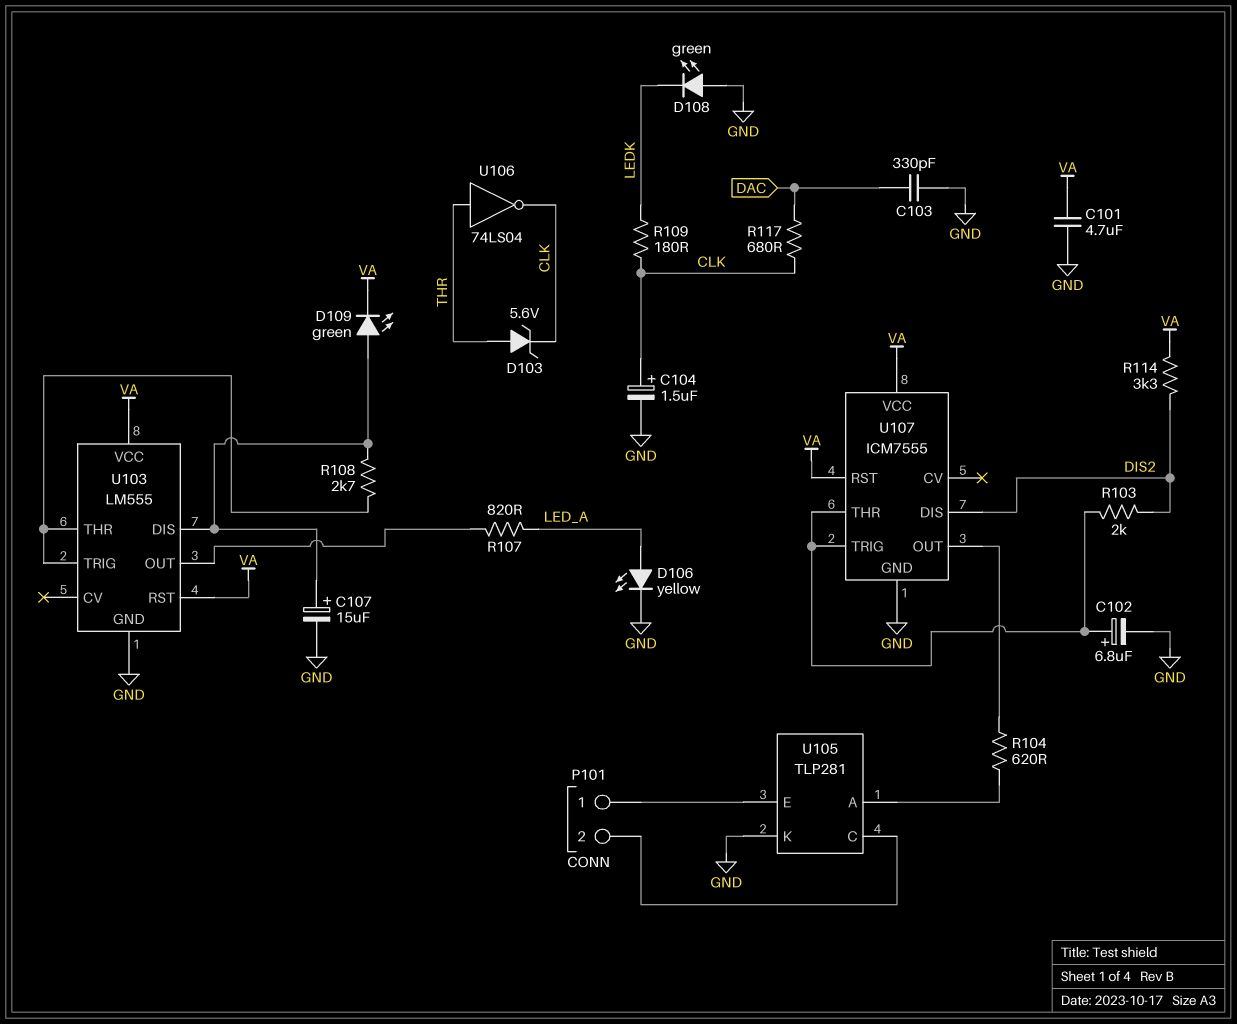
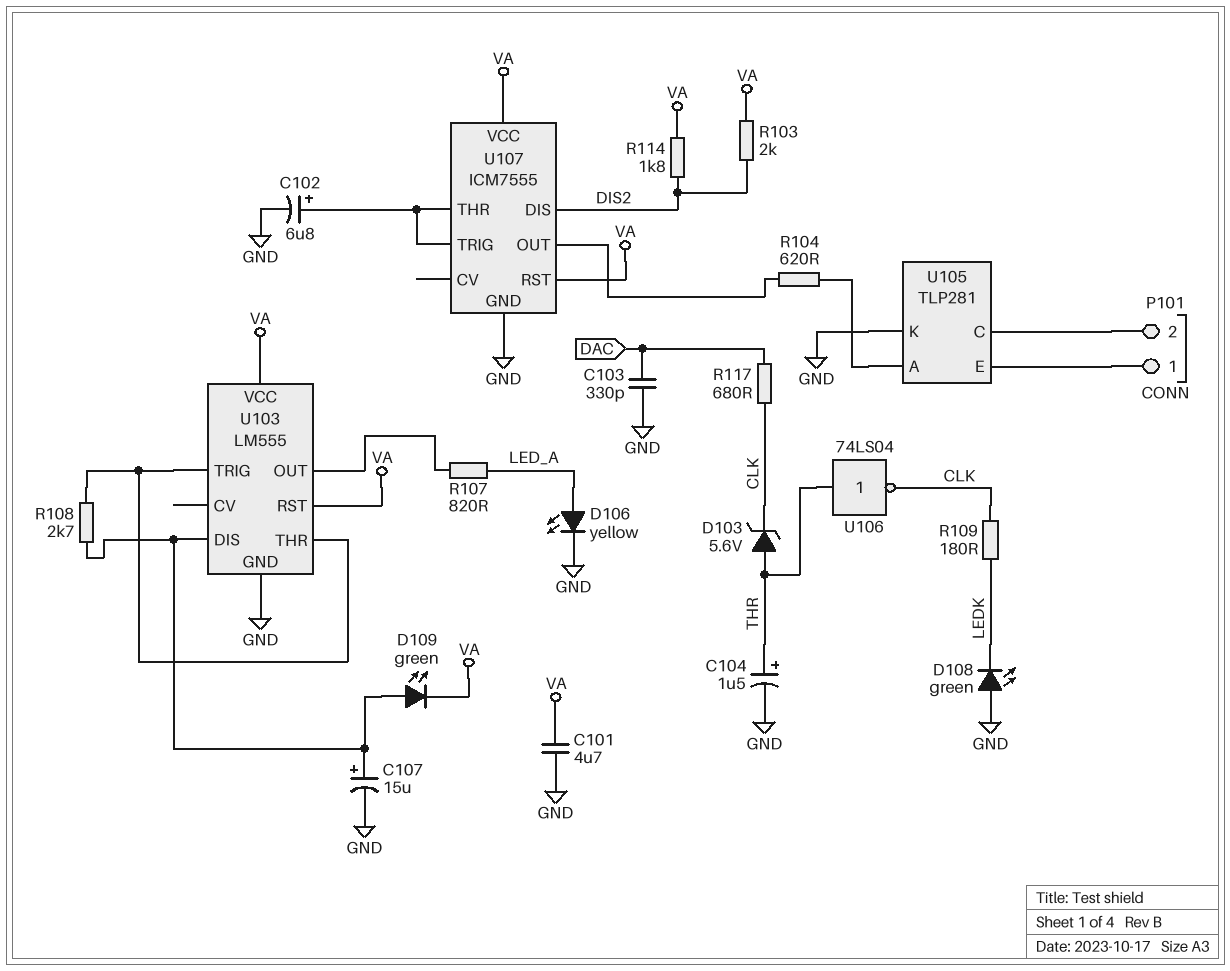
C104: 1.5uF (plus CLK, minus GND) -> 1.5uF (plus THR, minus GND)
R103: 2k (DIS2, U107/THR) -> 2k (DIS2, VA)
R114: 3.3k (DIS2, VA) -> 1.8k (DIS2, VA)

